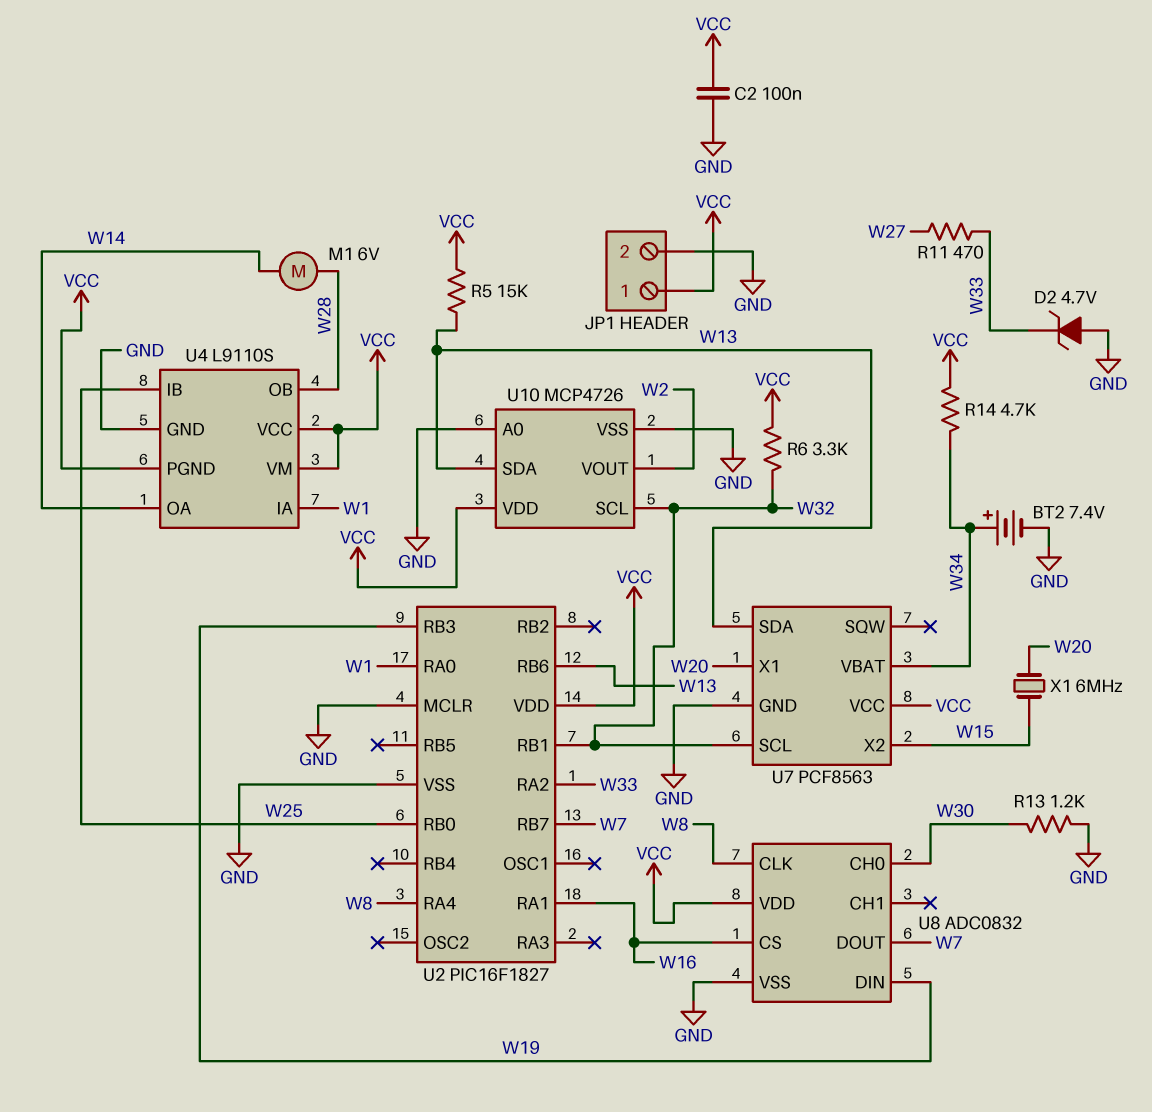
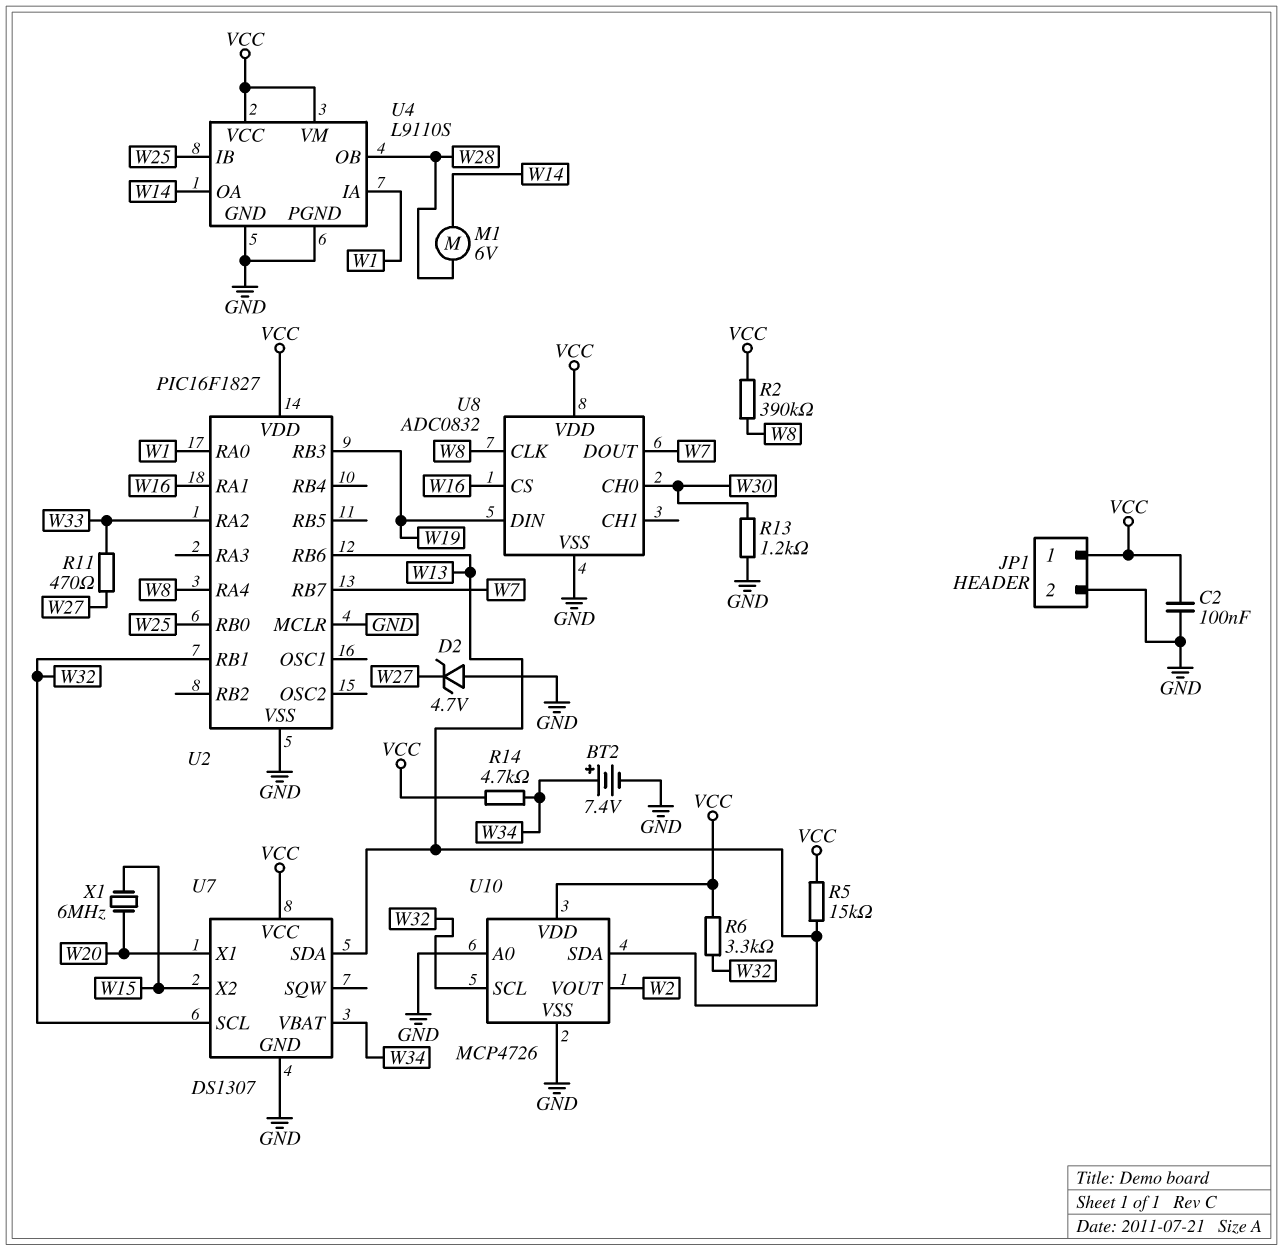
D2: zener 4.7V (A GND, K W33) -> zener 4.7V (A GND, K W27)
R2: none -> 390k (VCC, W8)
U4 pin PGND: VCC -> GND
U7: PCF8563 -> DS1307

